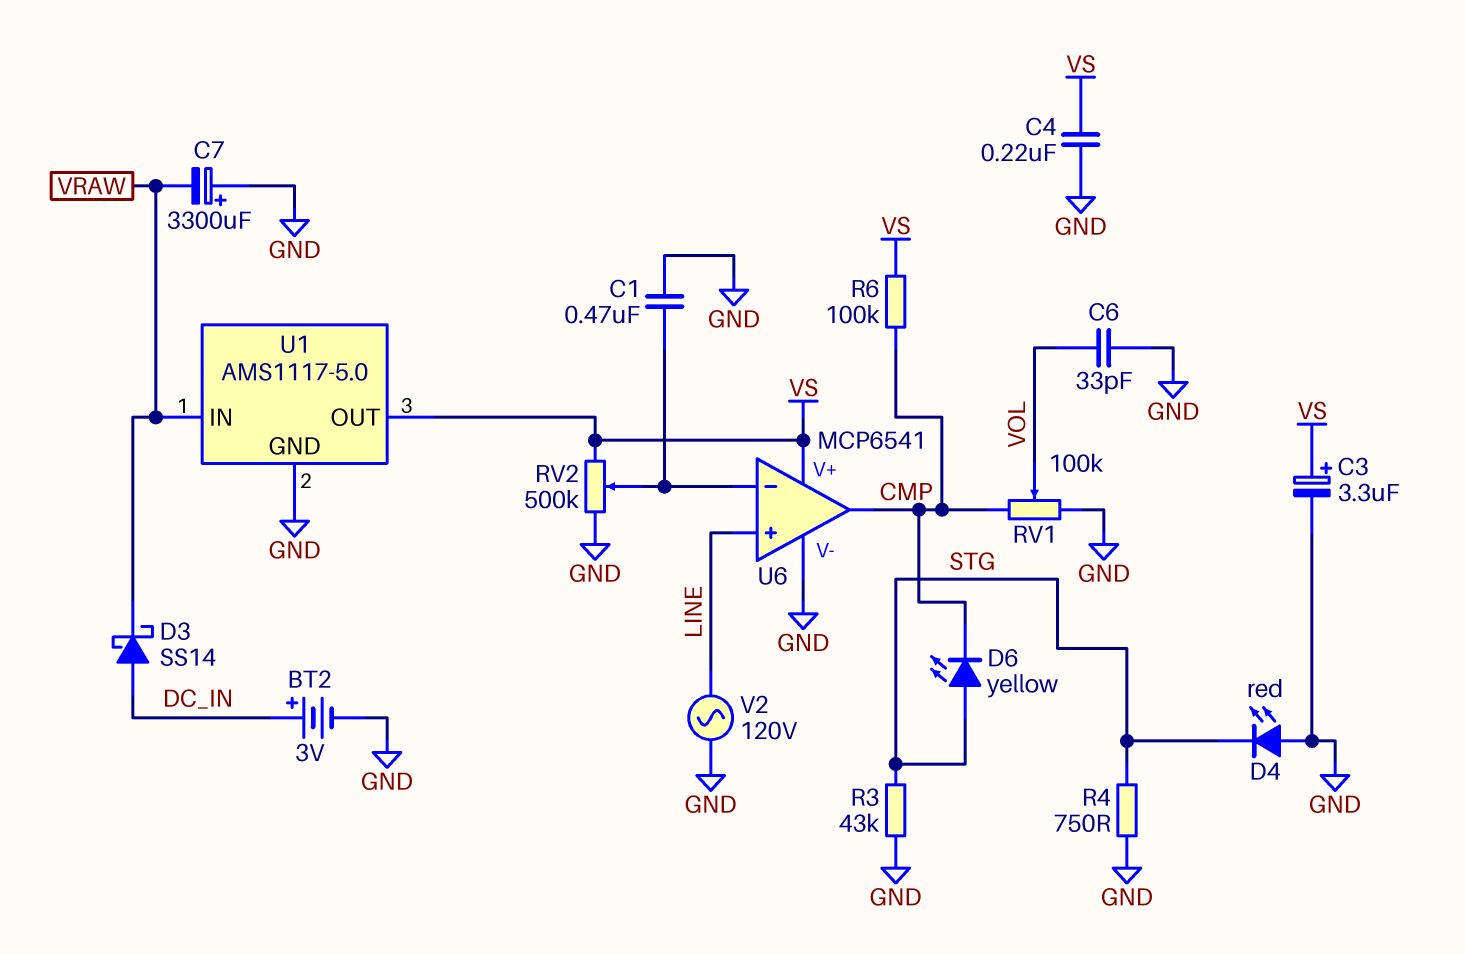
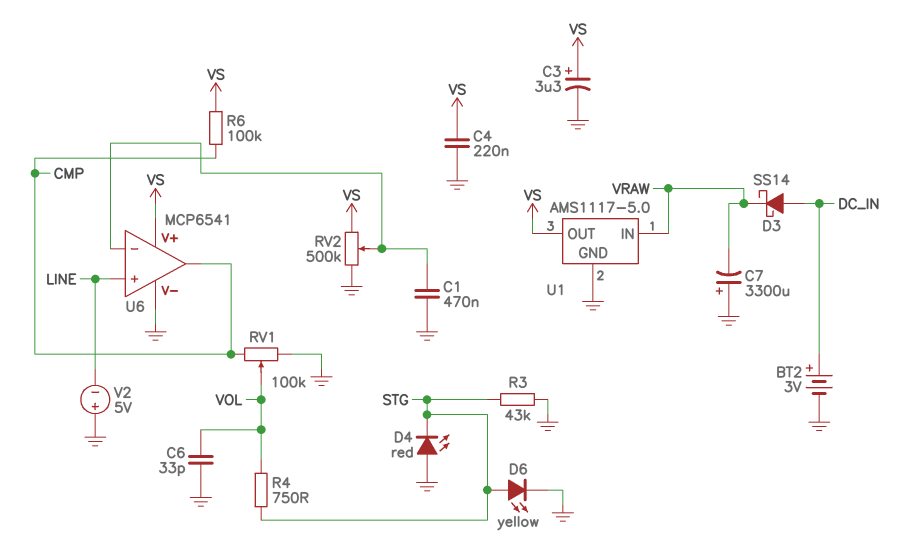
D6: LED yellow (A STG, K CMP) -> LED yellow (A STG, K GND)
R4: 750 (GND, STG) -> 750 (STG, VOL)
V2: AC 120V (GND, LINE) -> 5V (plus GND, minus LINE)

